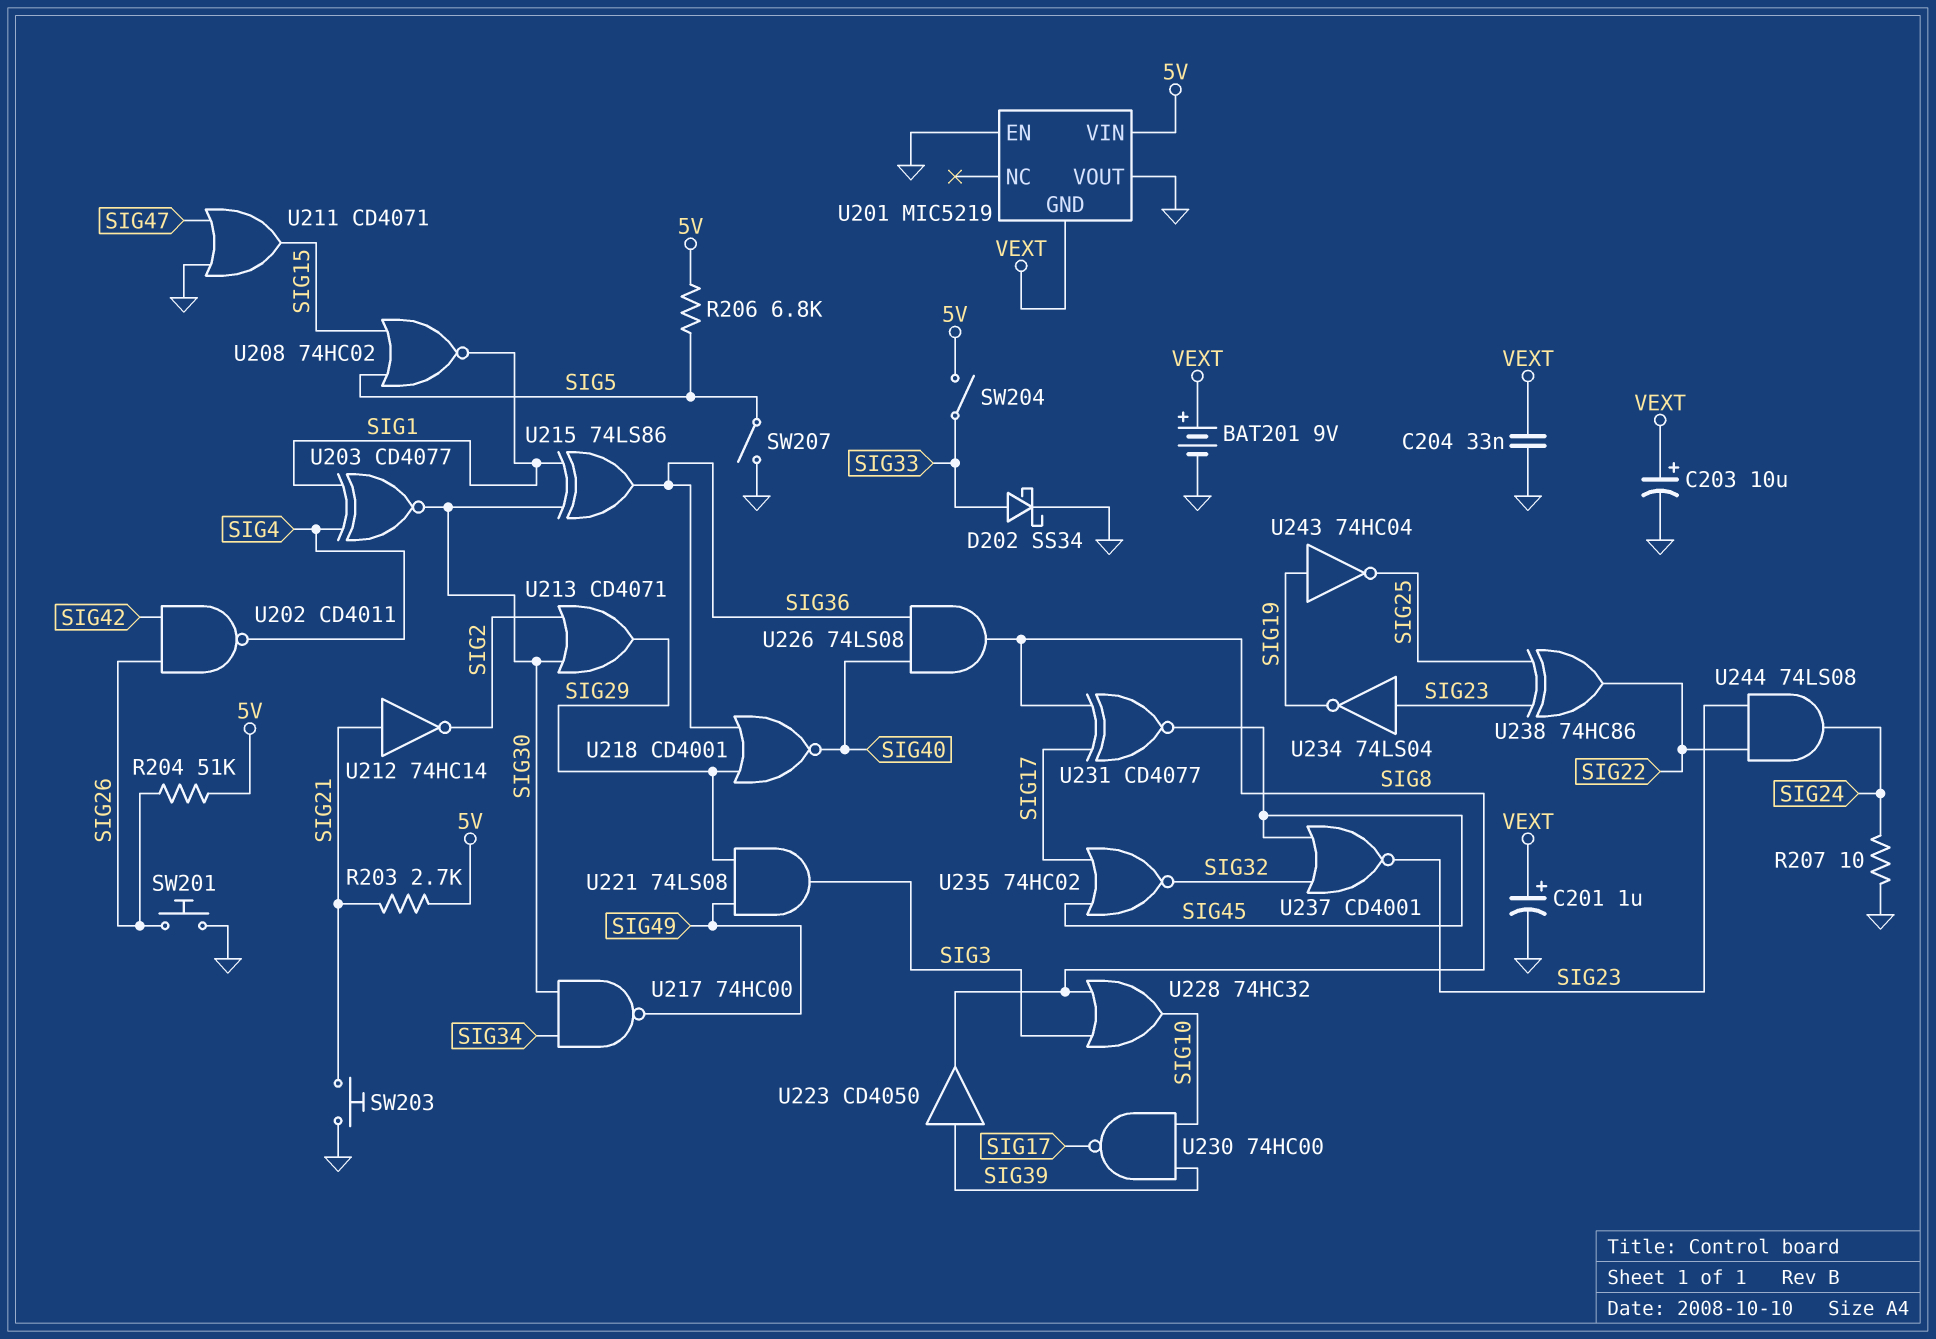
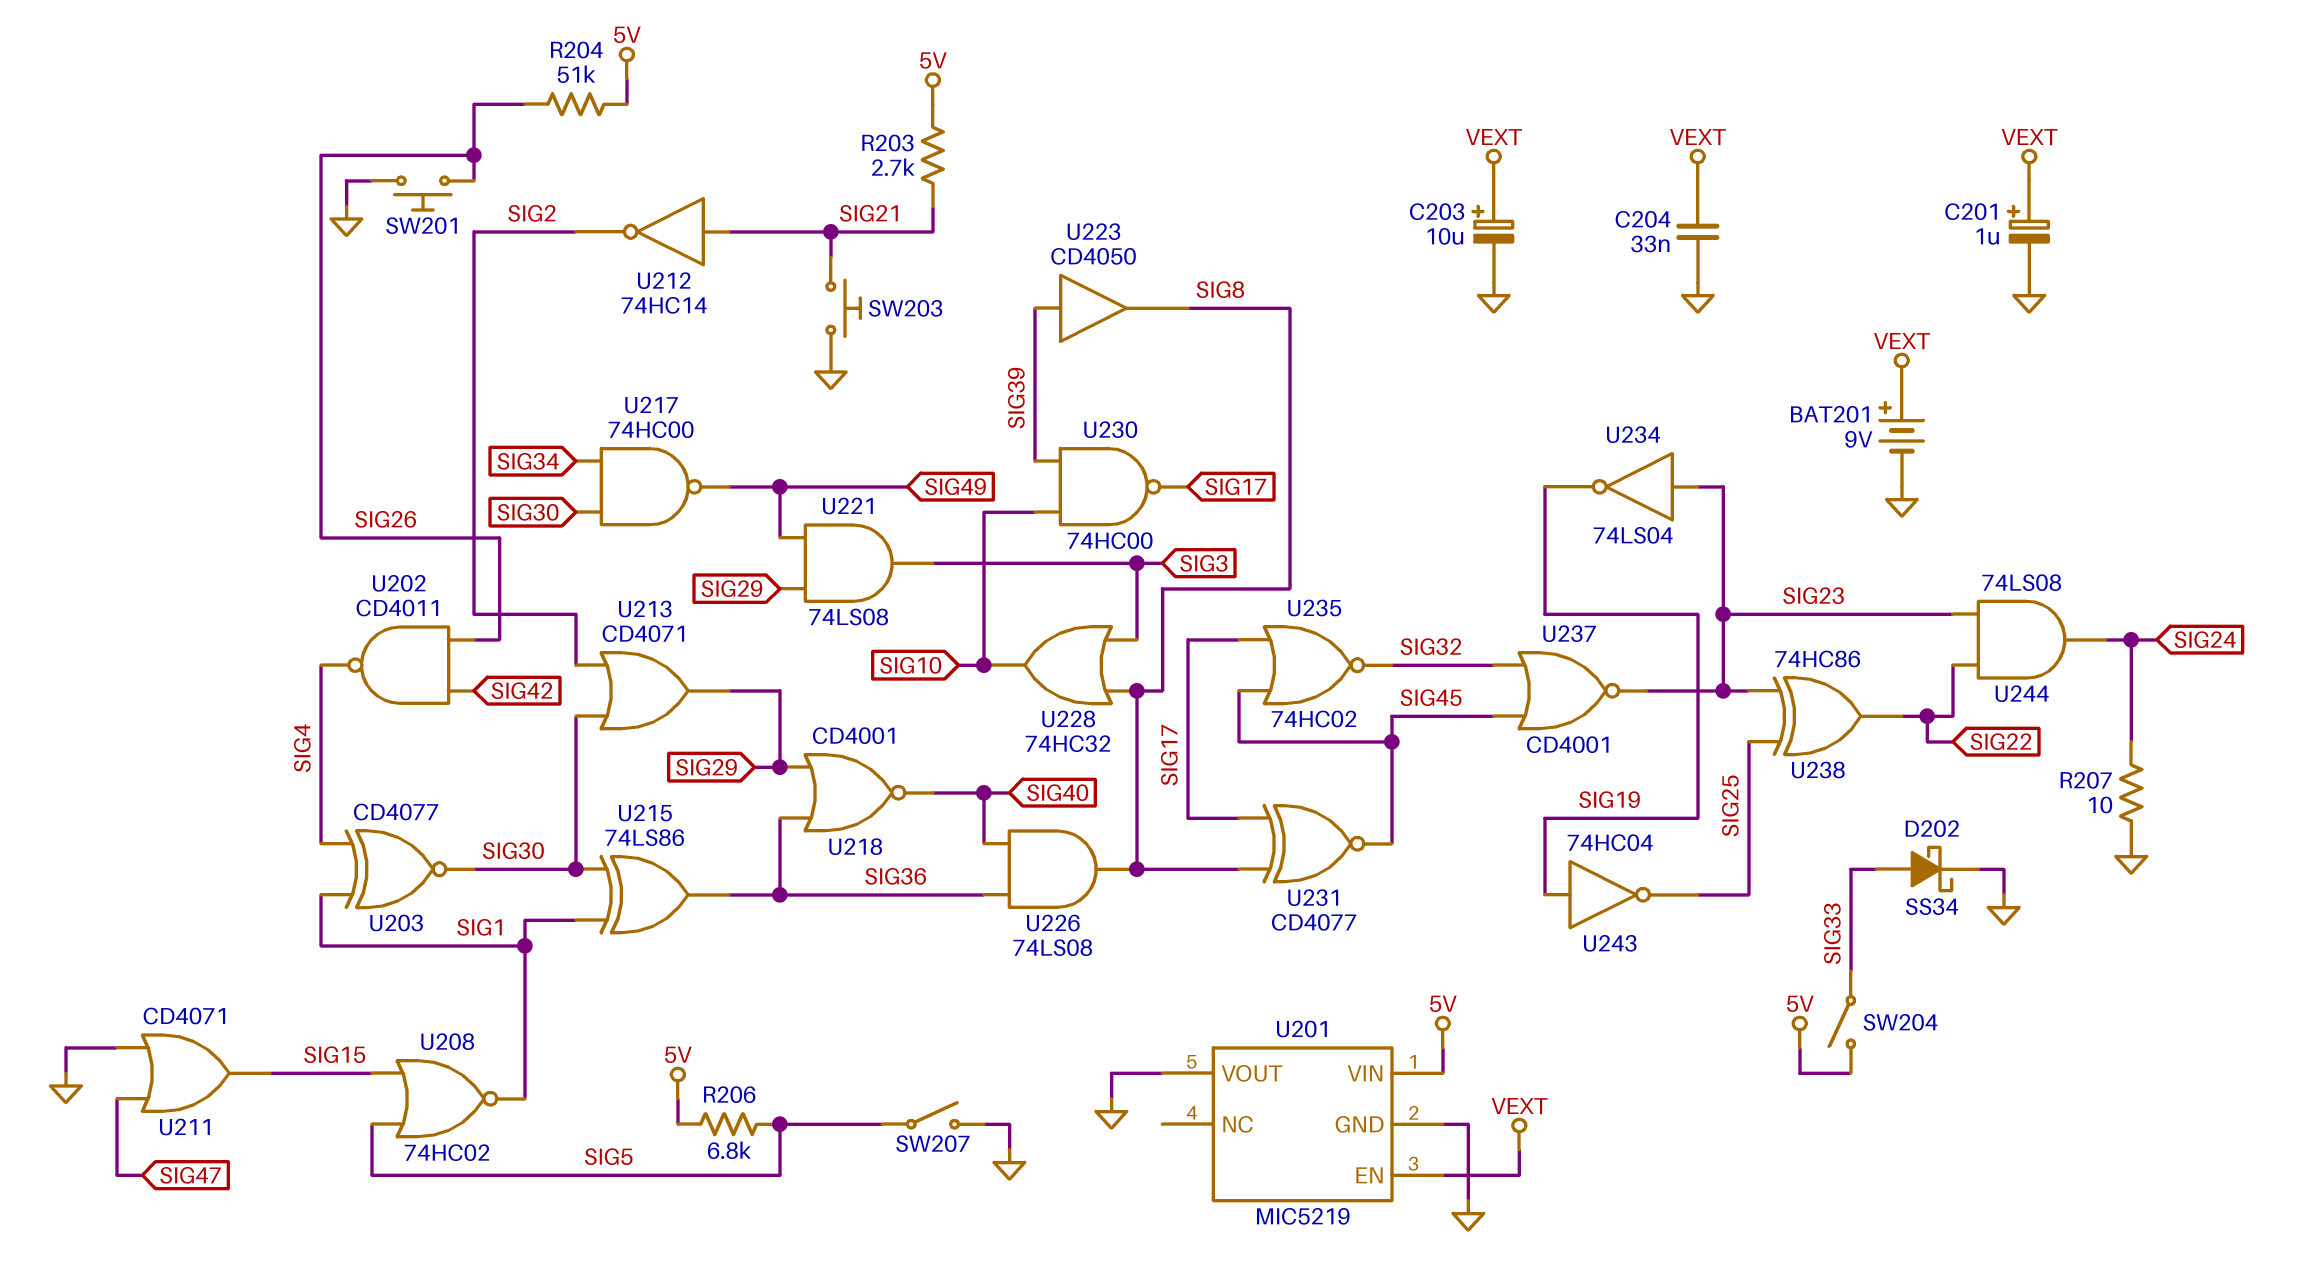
U201 pin EN: GND -> VEXT
U201 pin GND: VEXT -> GND

